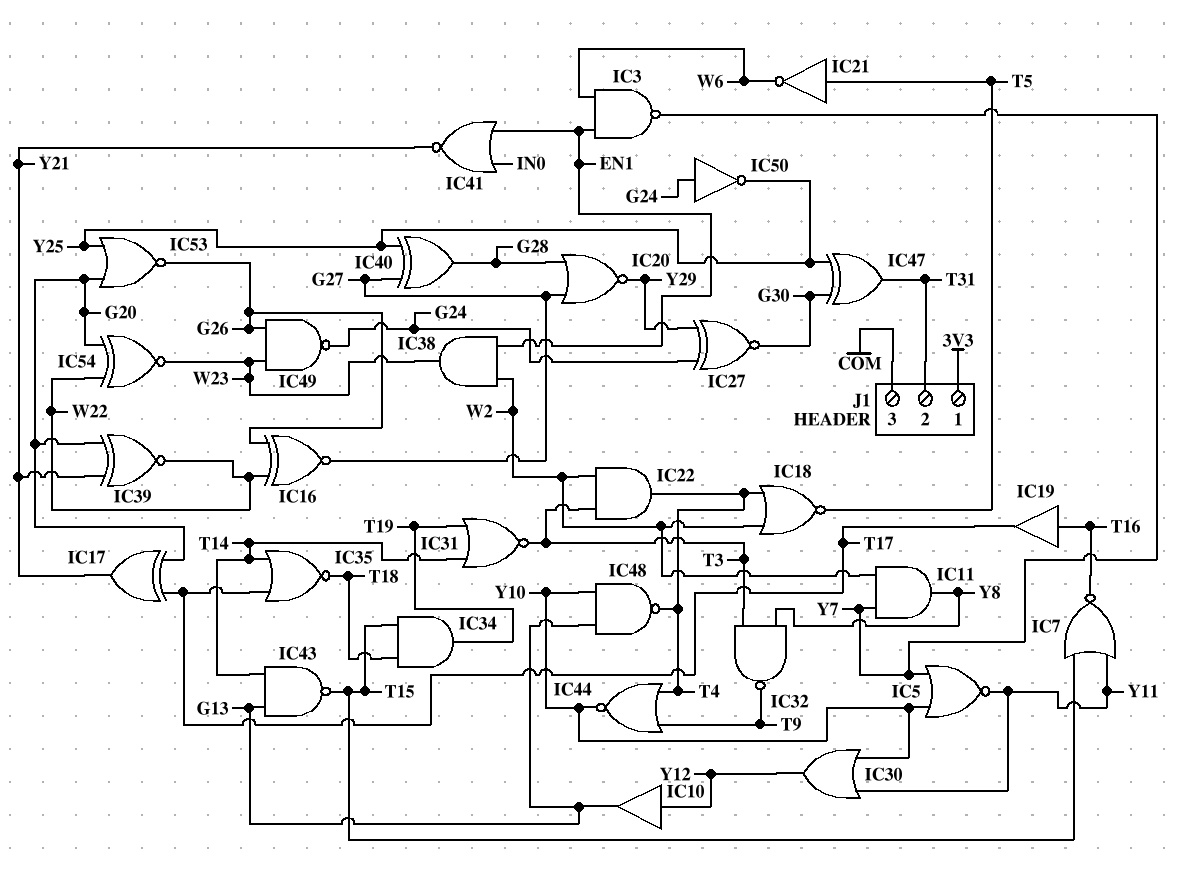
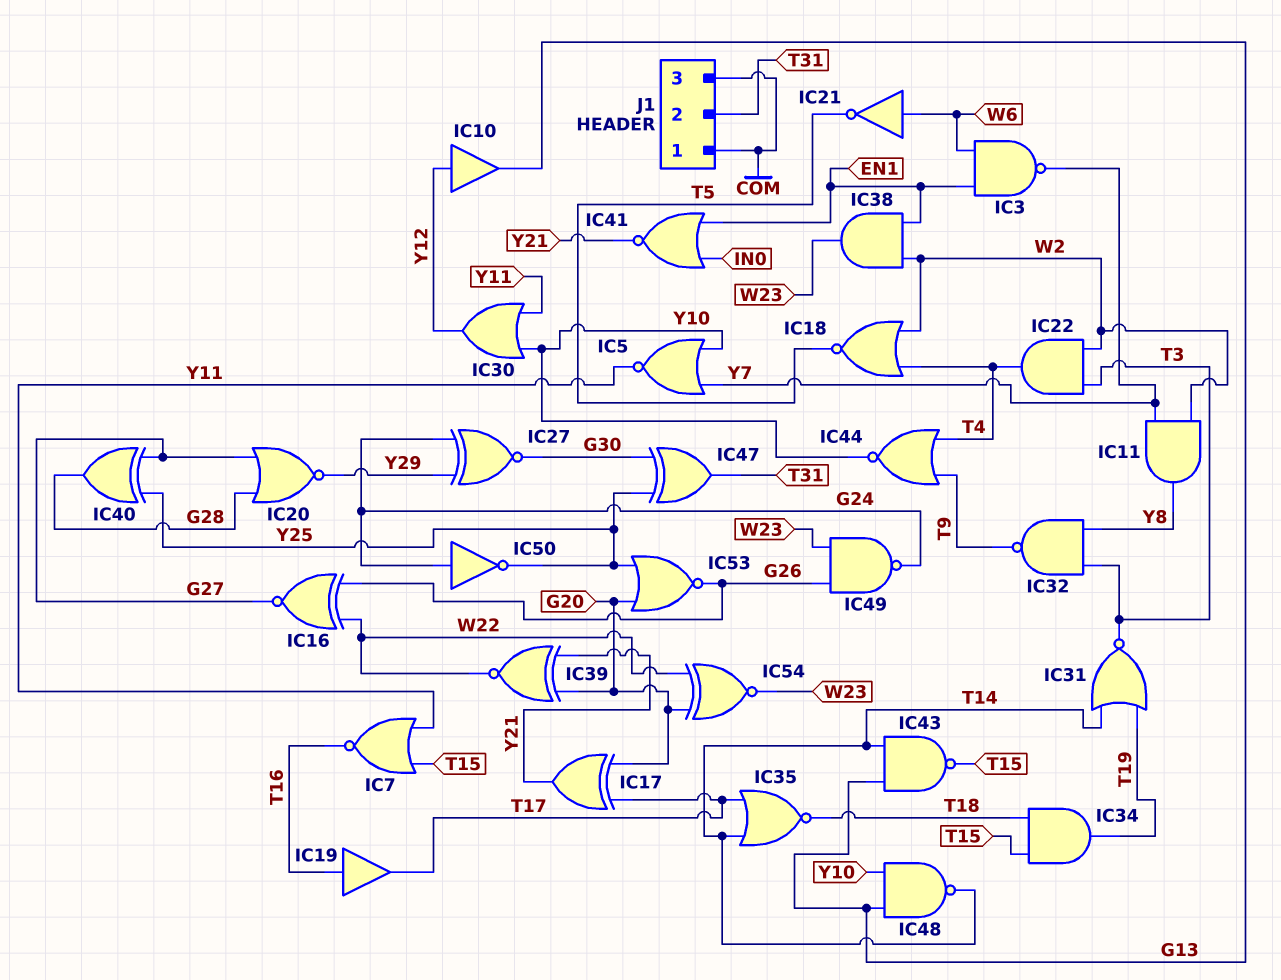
IC21: NOT (in T5, out W6) -> NOT (in W6, out T5)
IC48: NAND (in G13, in Y10, out T4) -> NAND (in G13, in Y10, out T14)
J1 pin 1: 3V3 -> COM

